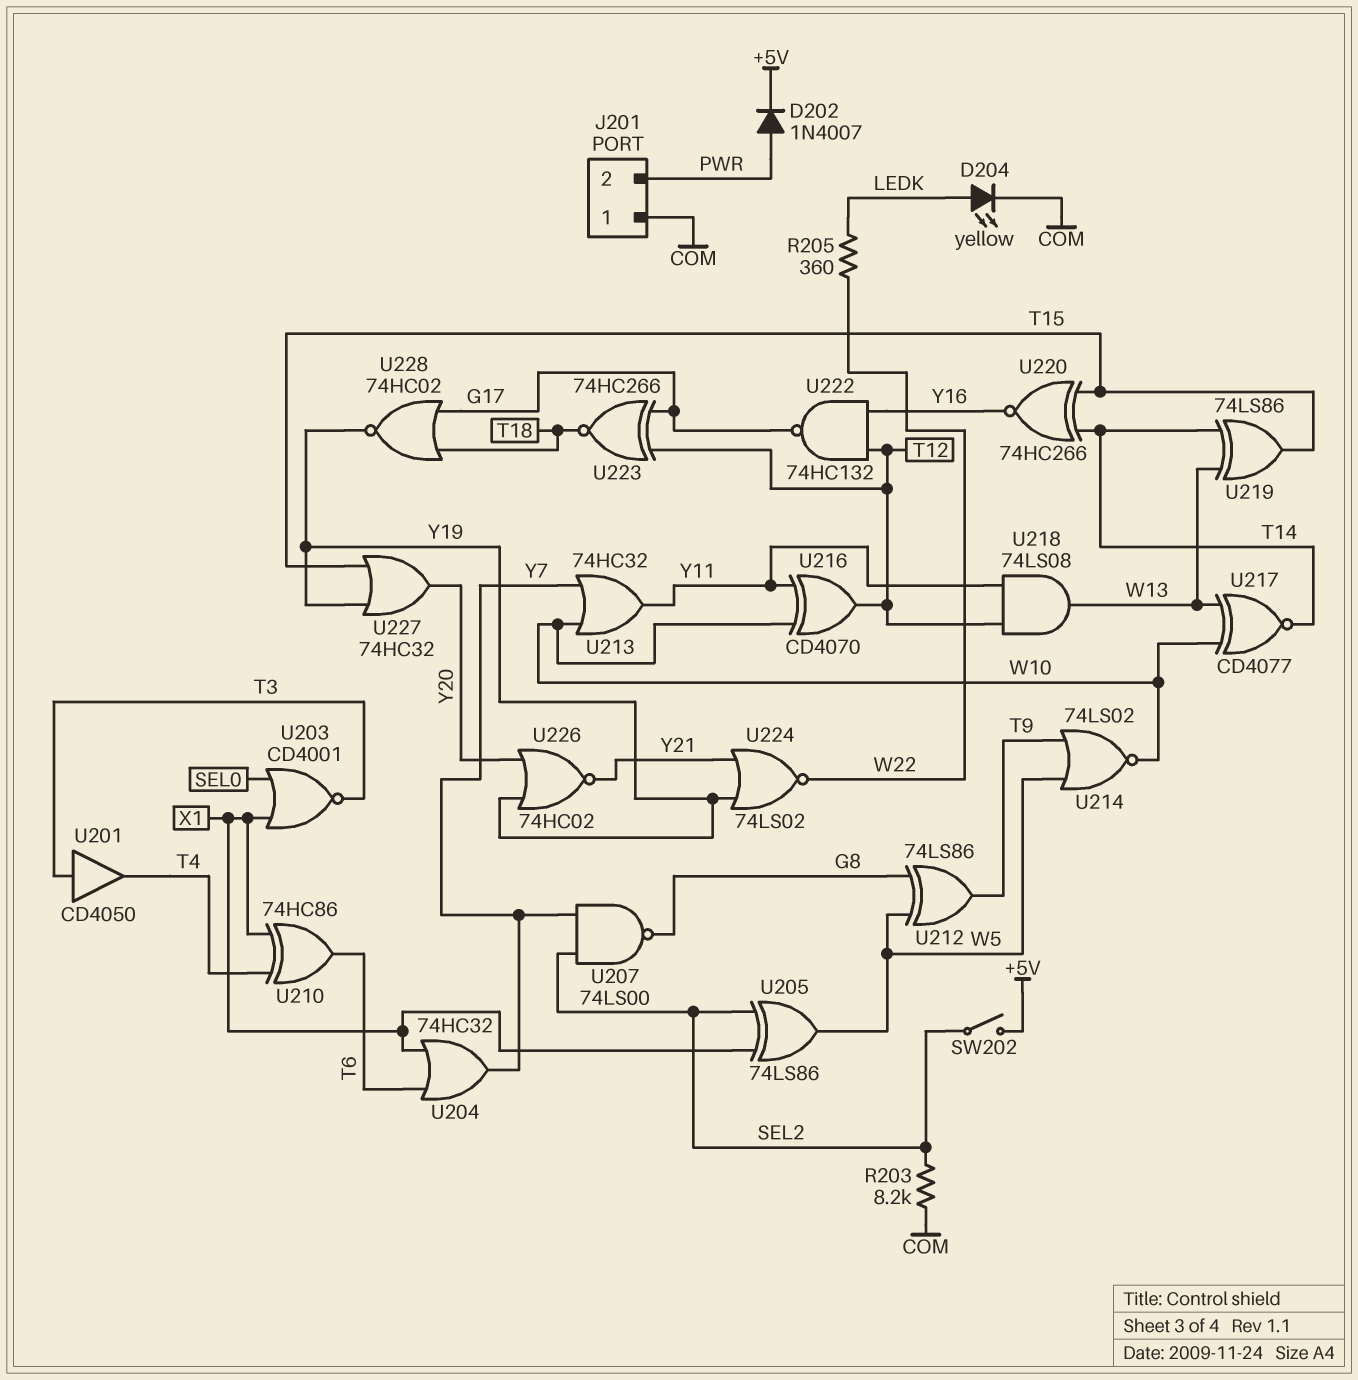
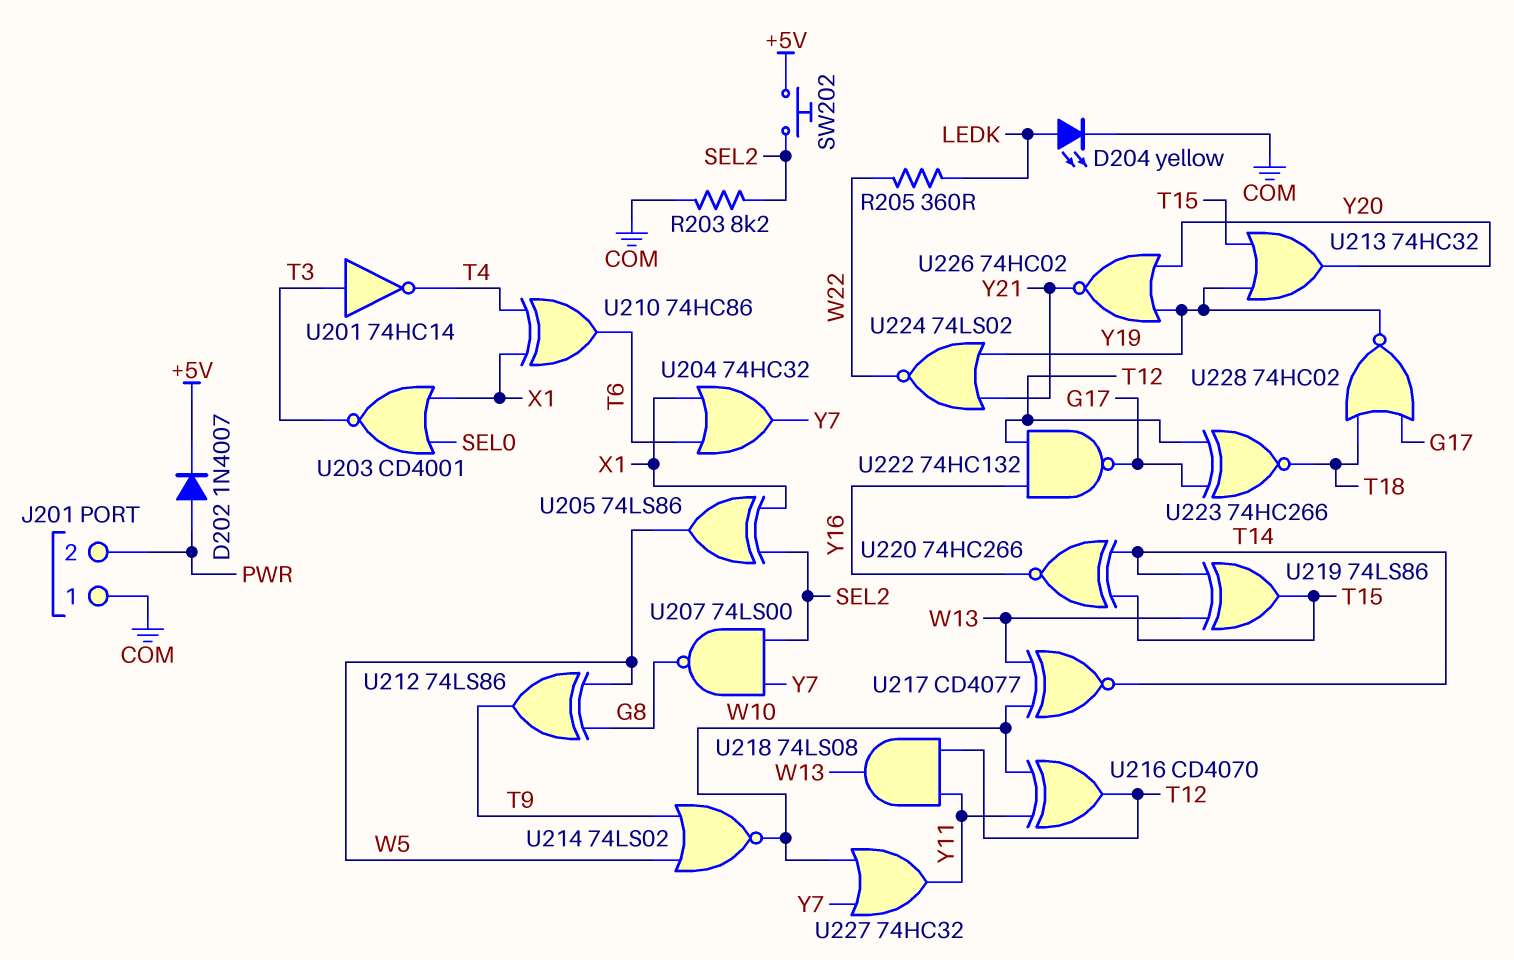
SW202: switch (+5V, SEL2) -> button (+5V, SEL2)
U201: buffer CD4050 (in T3, out T4) -> NOT 74HC14 (in T3, out T4)
U213: OR 74HC32 (in W10, in Y7, out Y11) -> OR 74HC32 (in T15, in Y19, out Y20)
U227: OR 74HC32 (in T15, in Y19, out Y20) -> OR 74HC32 (in W10, in Y7, out Y11)

